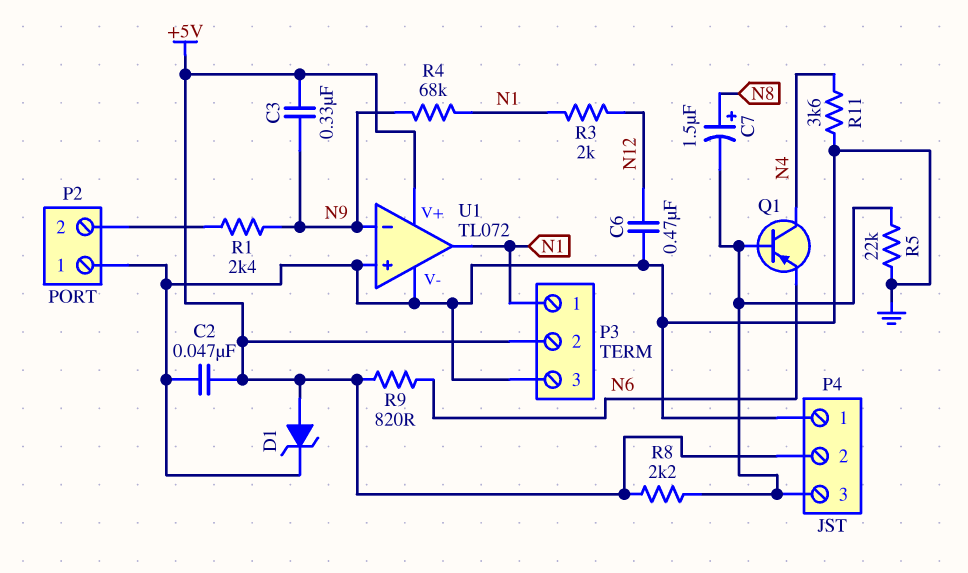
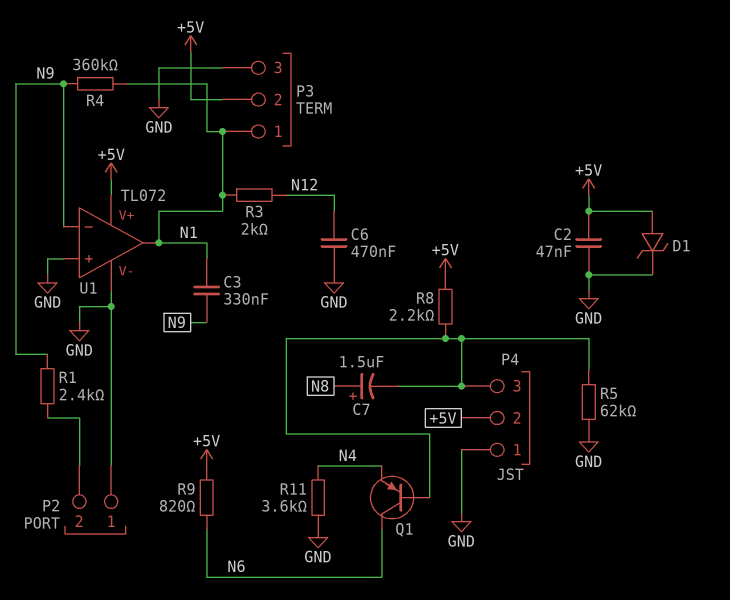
C3: 330nF (+5V, N9) -> 330nF (N1, N9)
Q1: PNP (B P4/3, C N4, E N6) -> PNP (B P4/3, C N6, E N4)
R4: 68k (N1, N9) -> 360k (N1, N9)
R5: 22k (GND, P4/3) -> 62k (GND, P4/3)

